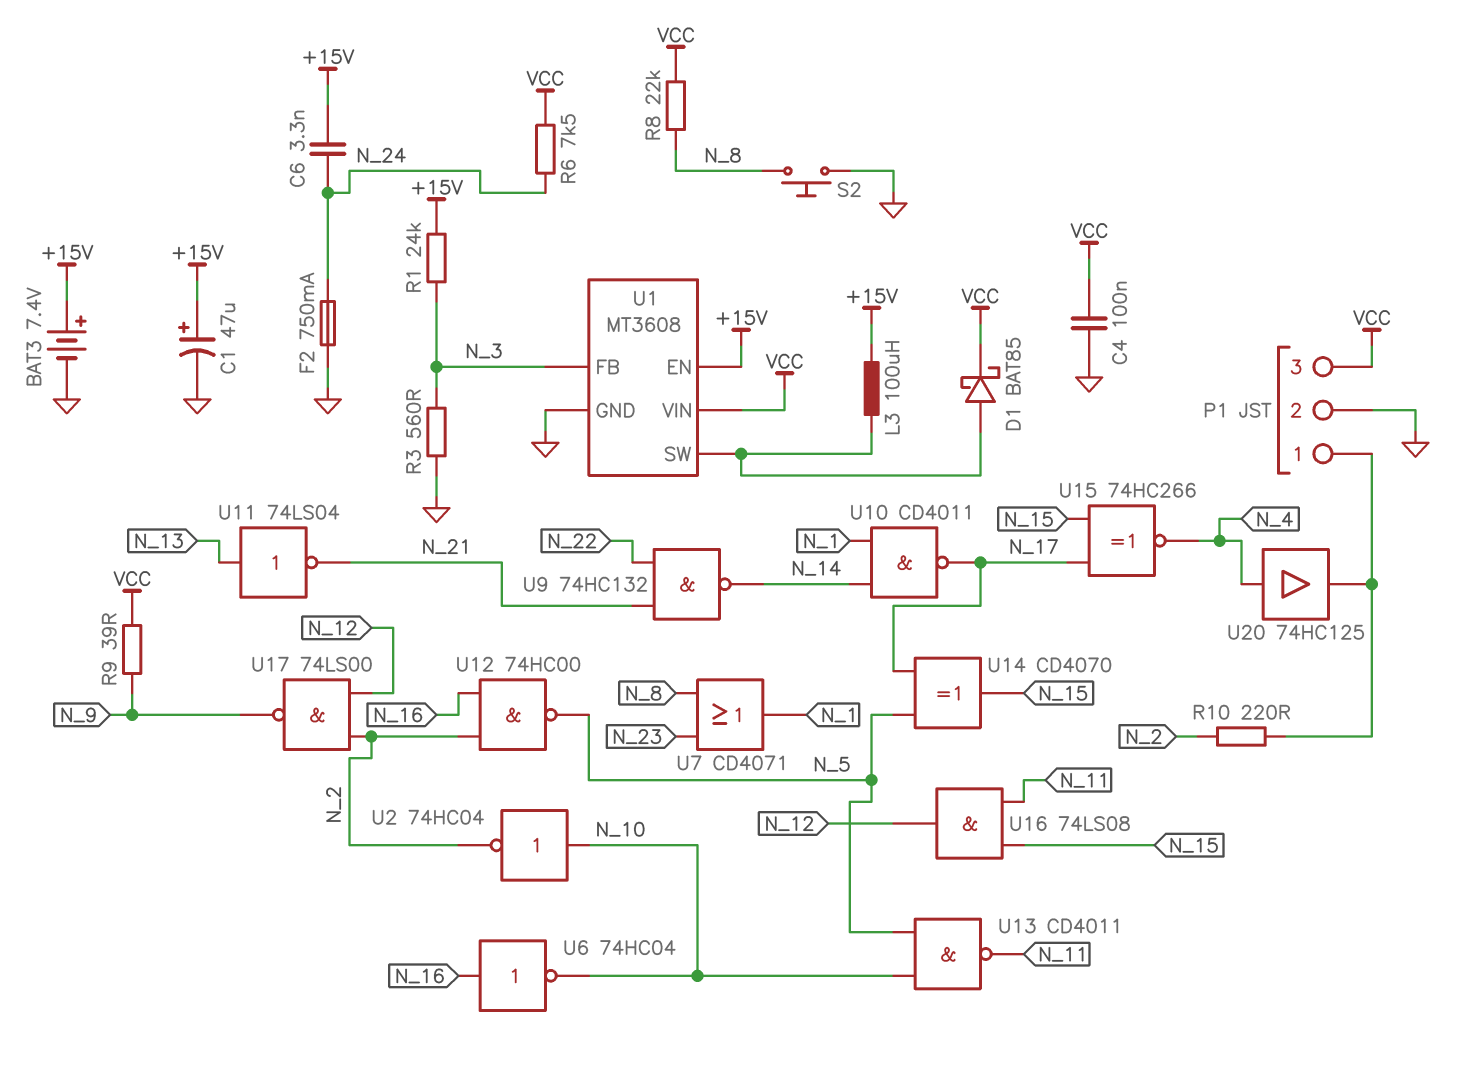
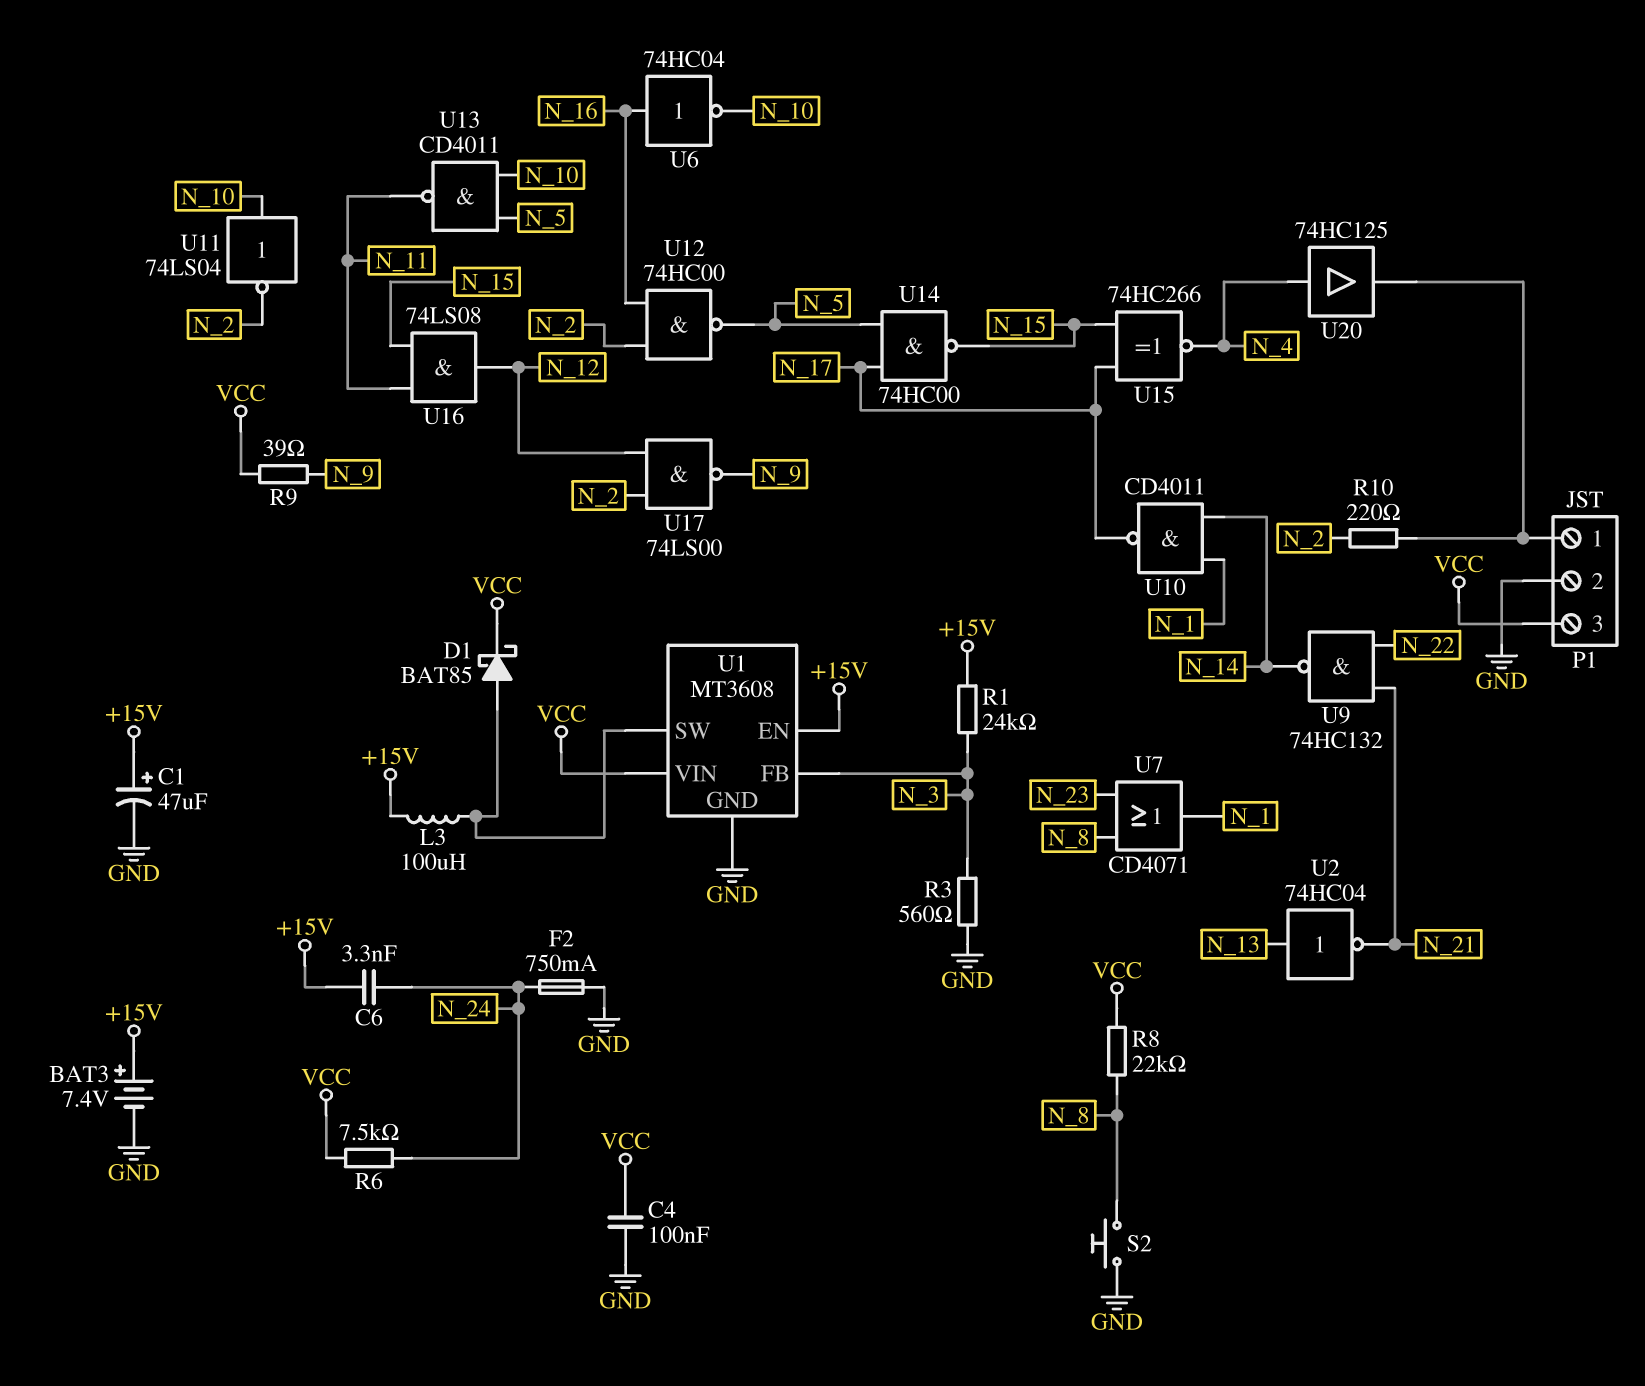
U2: NOT 74HC04 (in N_10, out N_2) -> NOT 74HC04 (in N_13, out N_21)
U11: NOT 74LS04 (in N_13, out N_21) -> NOT 74LS04 (in N_10, out N_2)
U14: XOR CD4070 (in N_5, in N_17, out N_15) -> NAND 74HC00 (in N_5, in N_17, out N_15)

